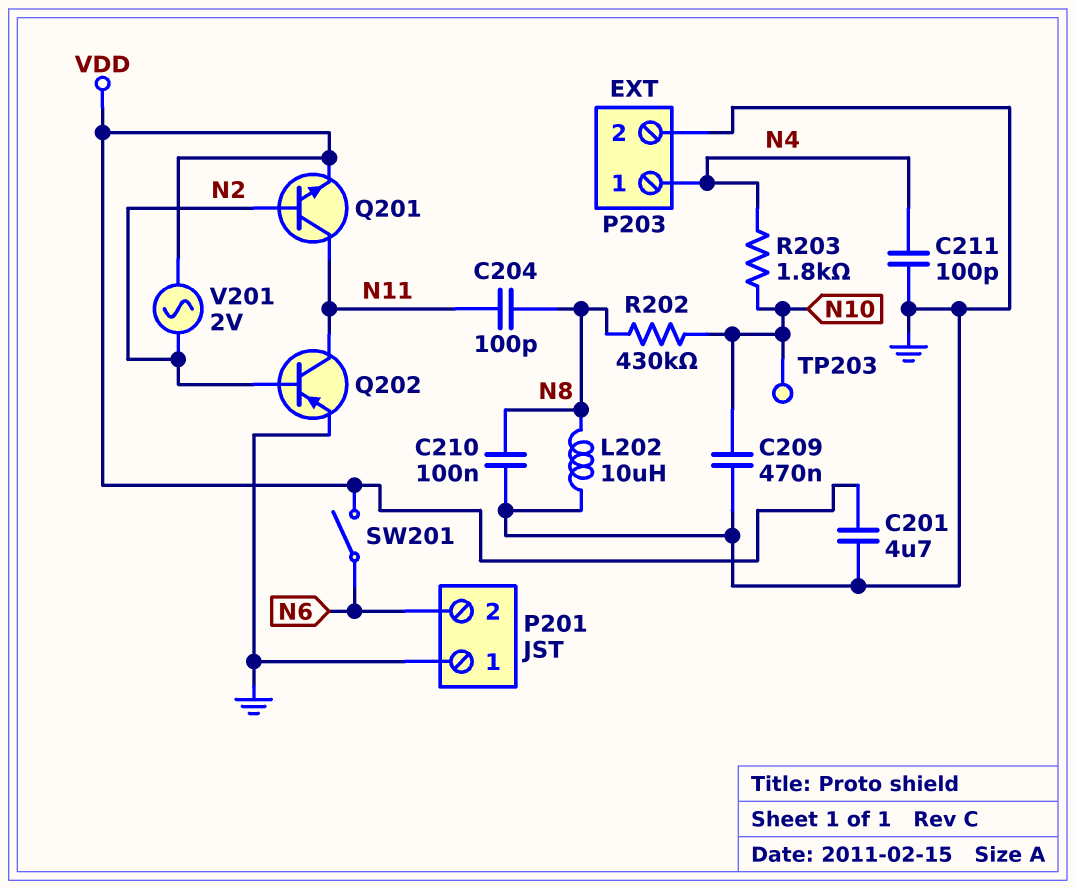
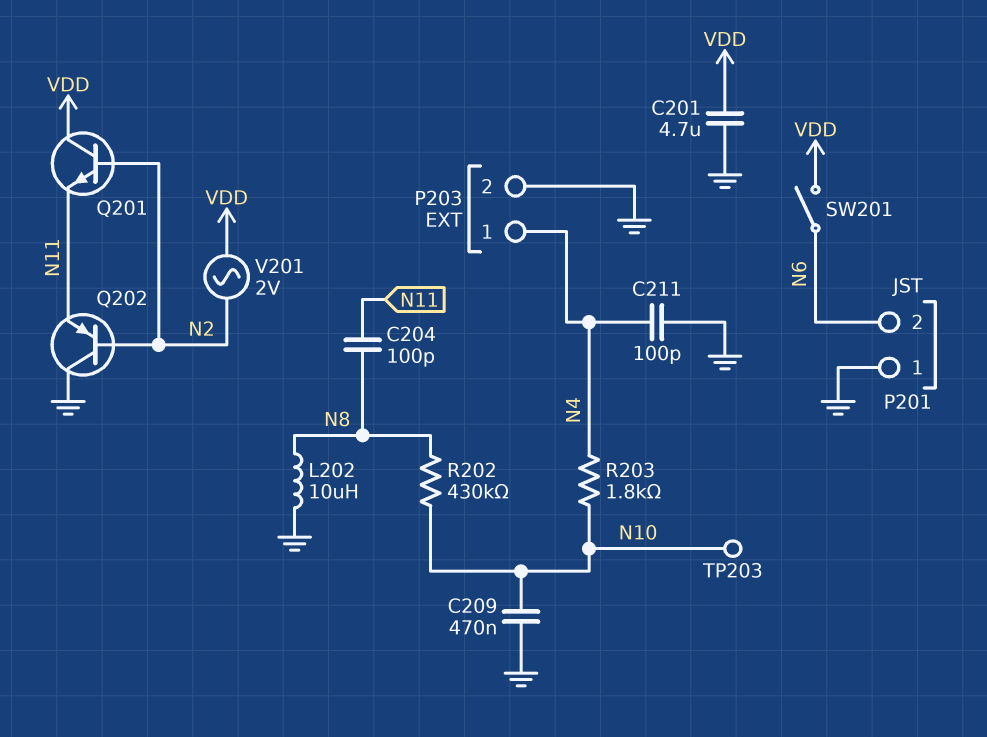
C210: 100nF (GND, N8) -> none
Q201: NPN (B N2, C N11, E VDD) -> NPN (B N2, C VDD, E N11)
Q202: PNP (B N2, C N11, E GND) -> PNP (B N2, C GND, E N11)

